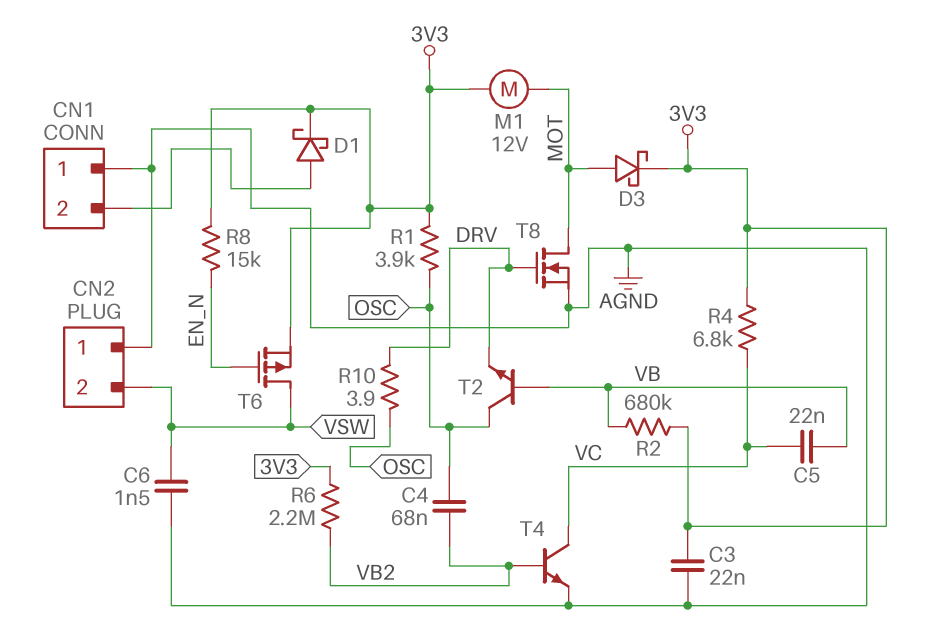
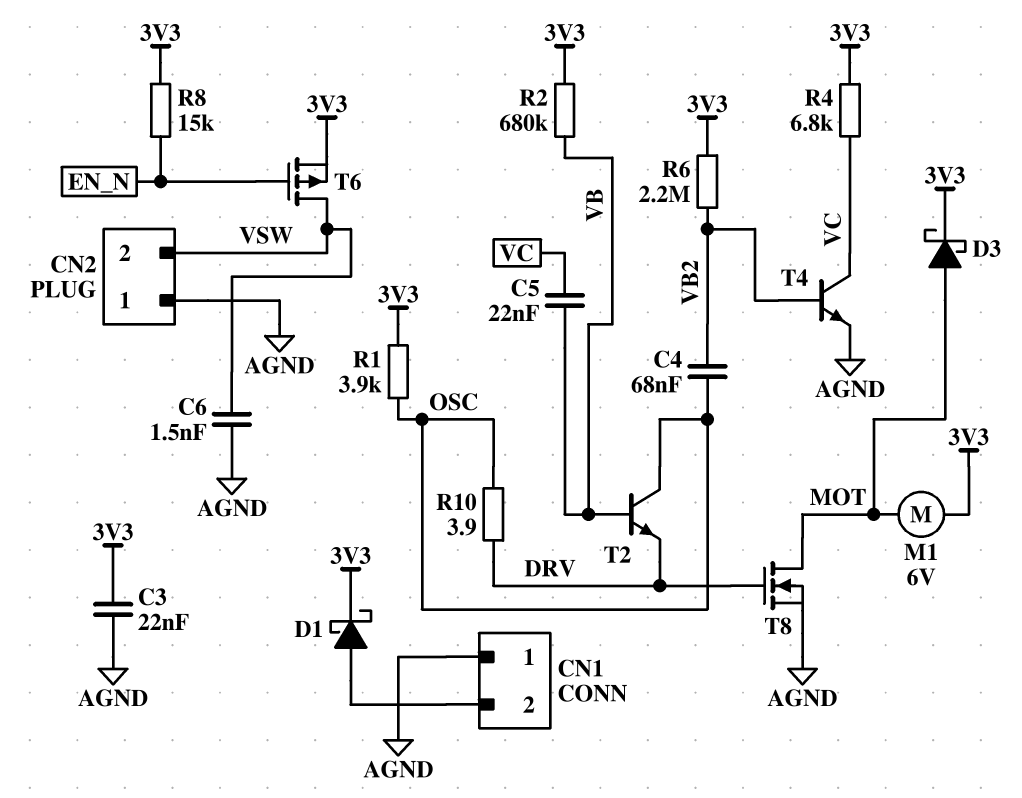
M1: motor 12V (3V3, MOT) -> motor 6V (3V3, MOT)

